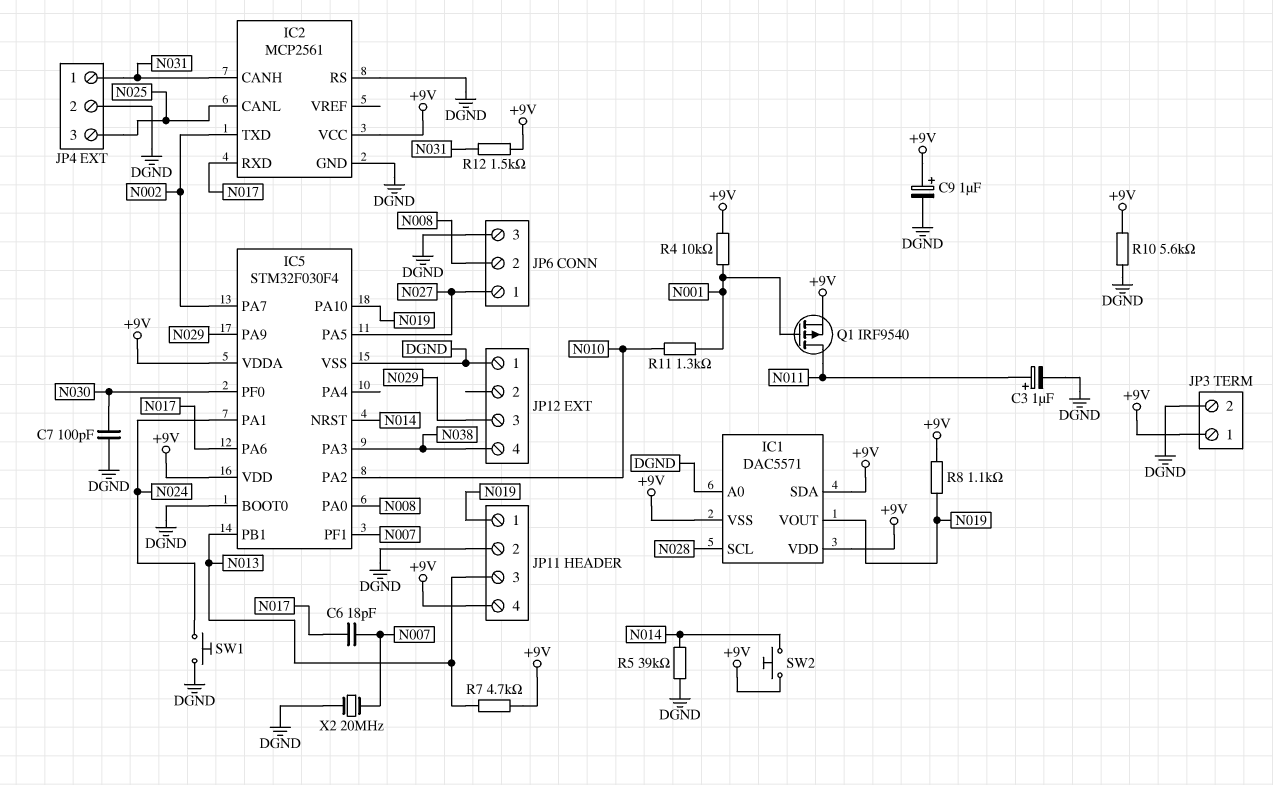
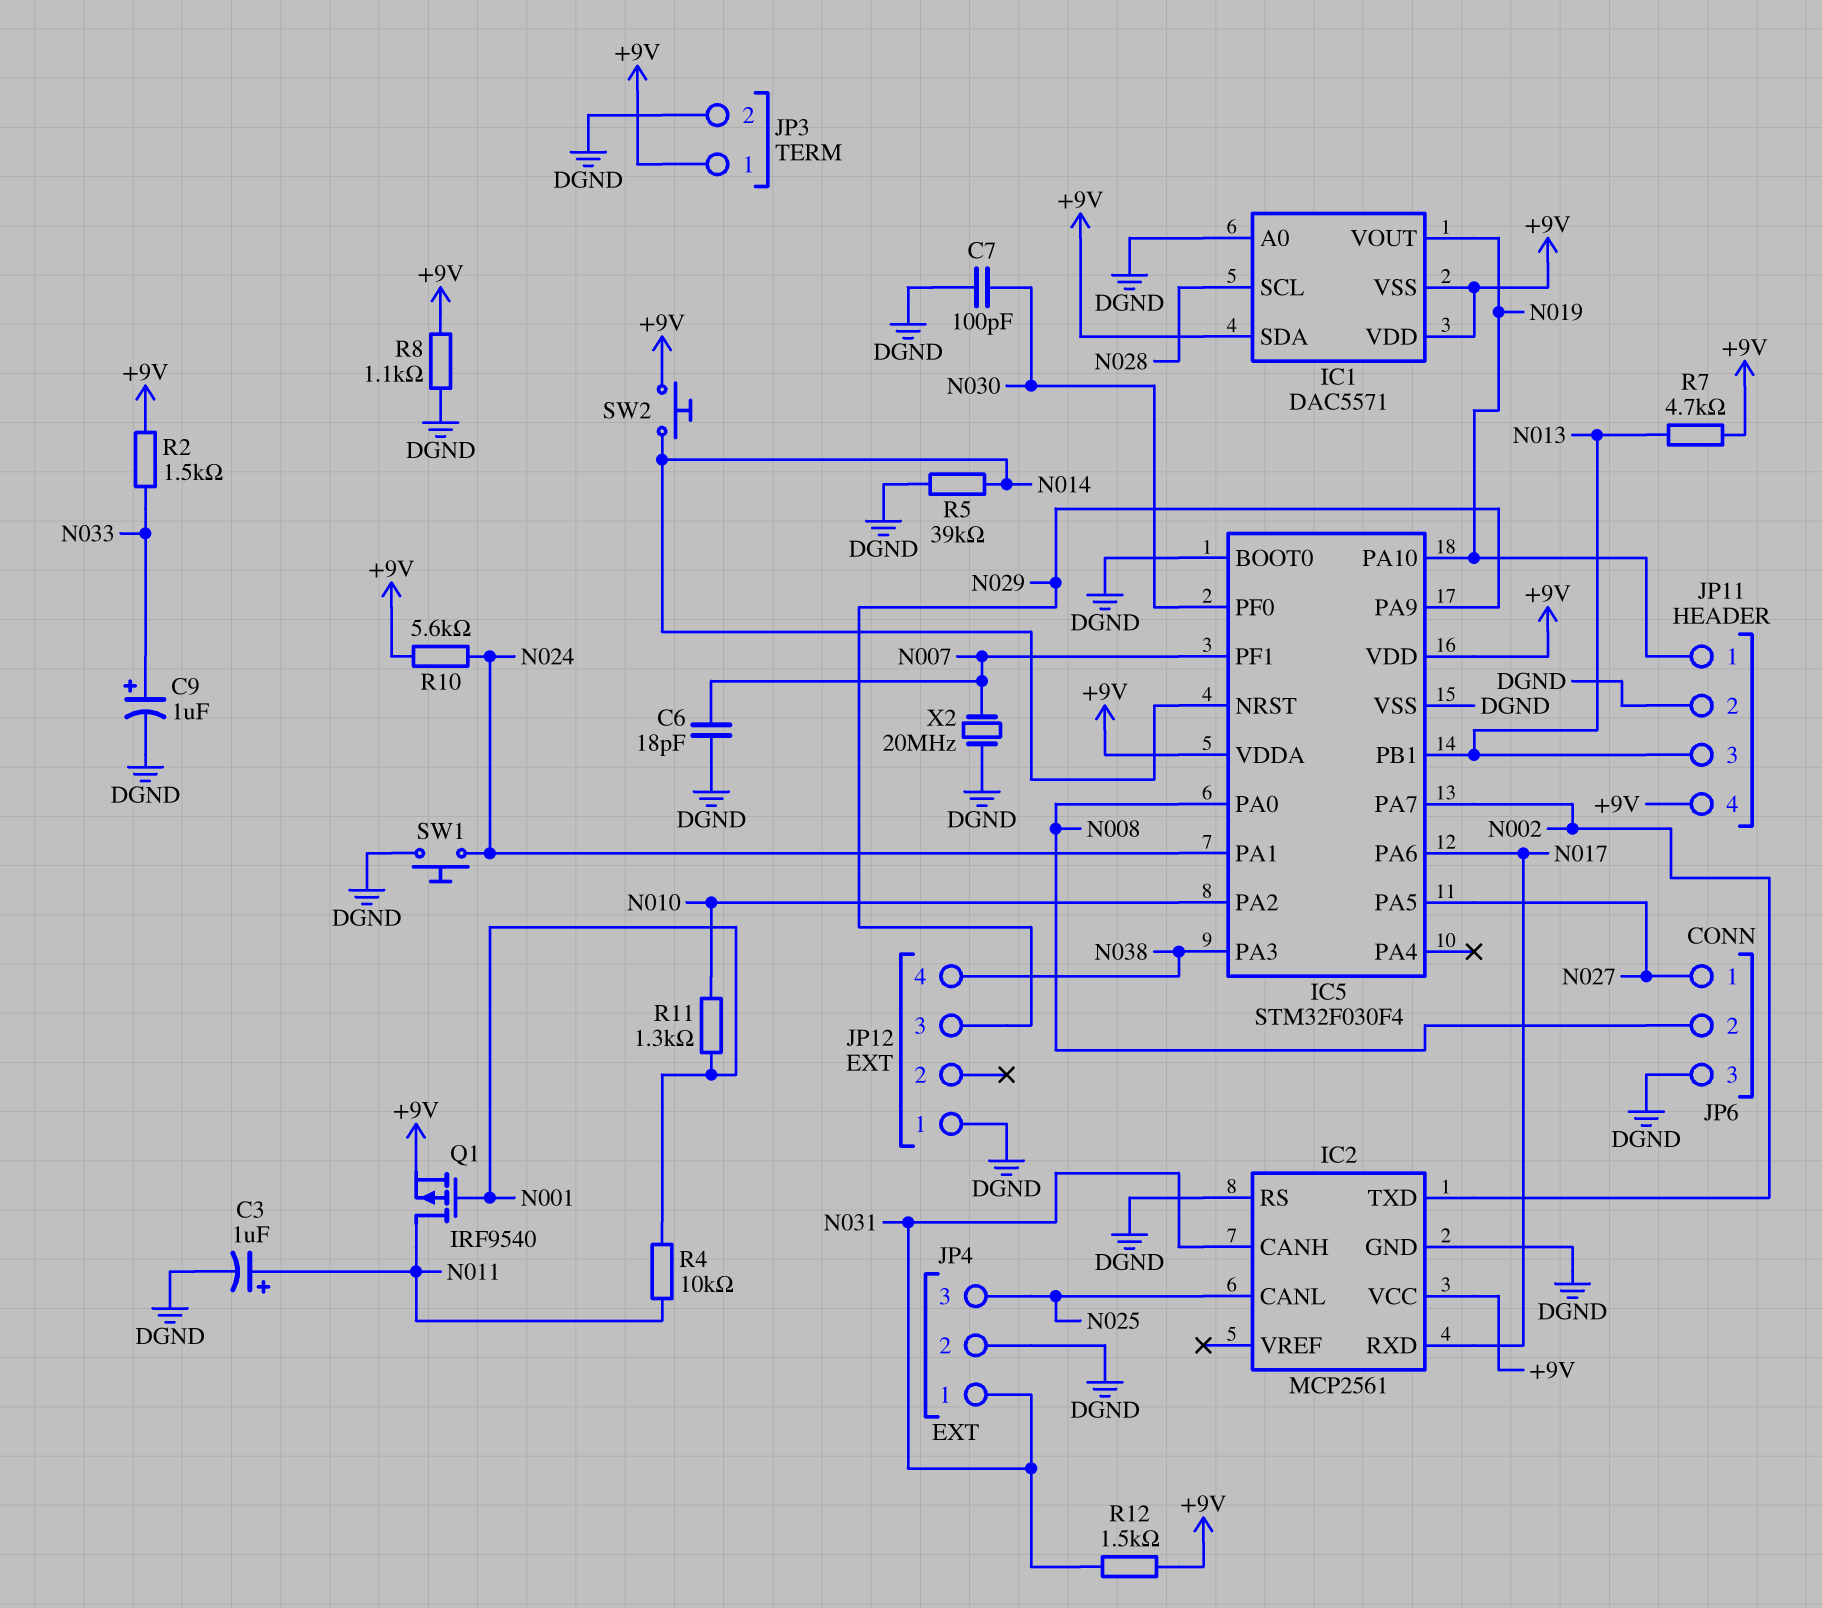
C6: 18pF (N007, N017) -> 18pF (DGND, N007)
C9: 1uF (plus +9V, minus DGND) -> 1uF (plus N033, minus DGND)
R2: none -> 1.5k (+9V, N033)
R4: 10k (+9V, N001) -> 10k (N001, N011)
R8: 1.1k (+9V, N019) -> 1.1k (+9V, DGND)
R10: 5.6k (+9V, DGND) -> 5.6k (+9V, N024)

